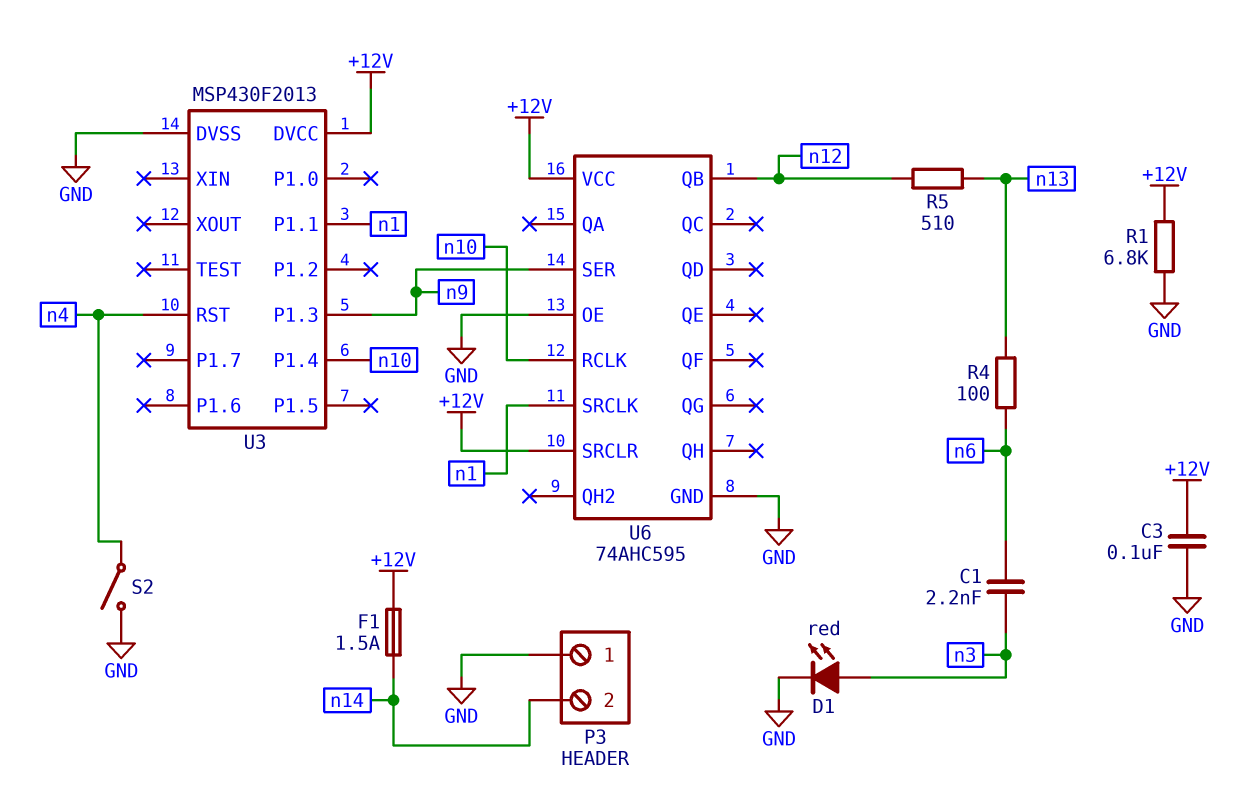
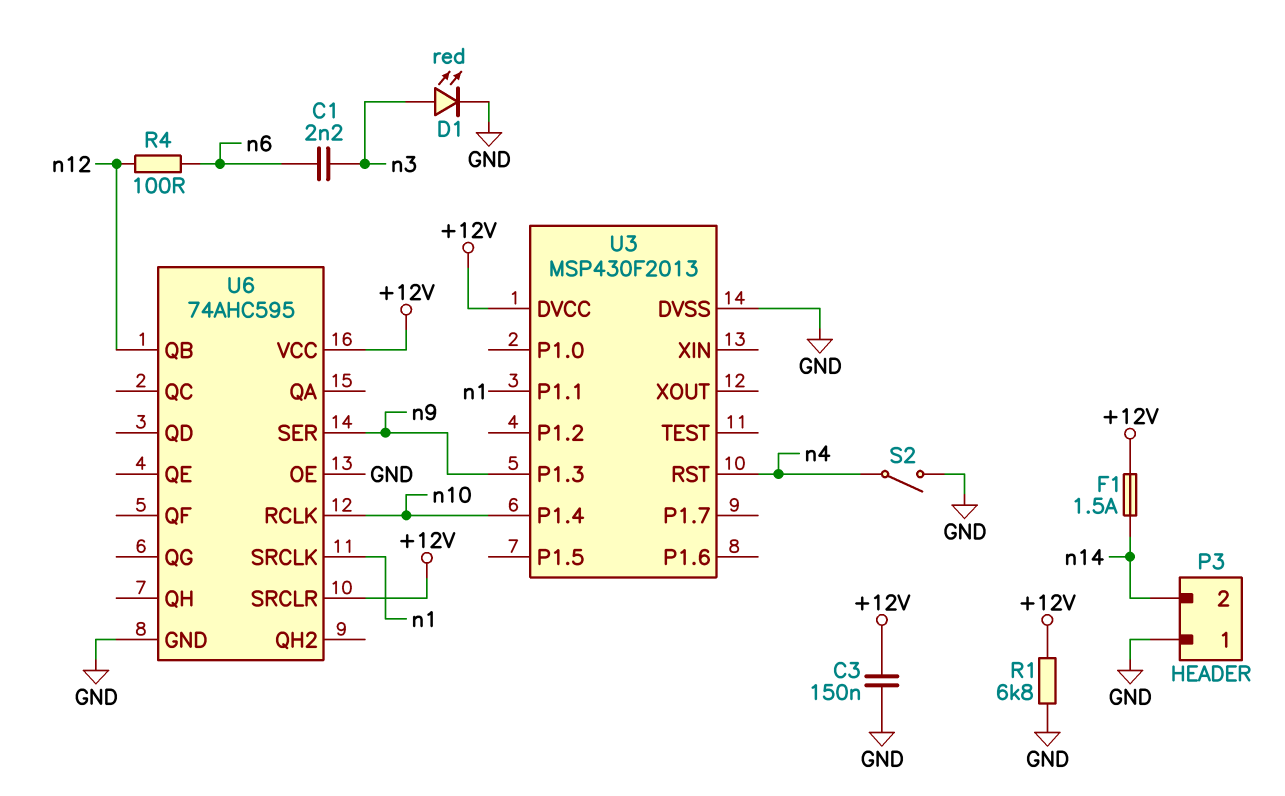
C3: 100nF (+12V, GND) -> 150nF (+12V, GND)
R4: 100 (n6, n13) -> 100 (n6, n12)
R5: 510 (n12, n13) -> none

